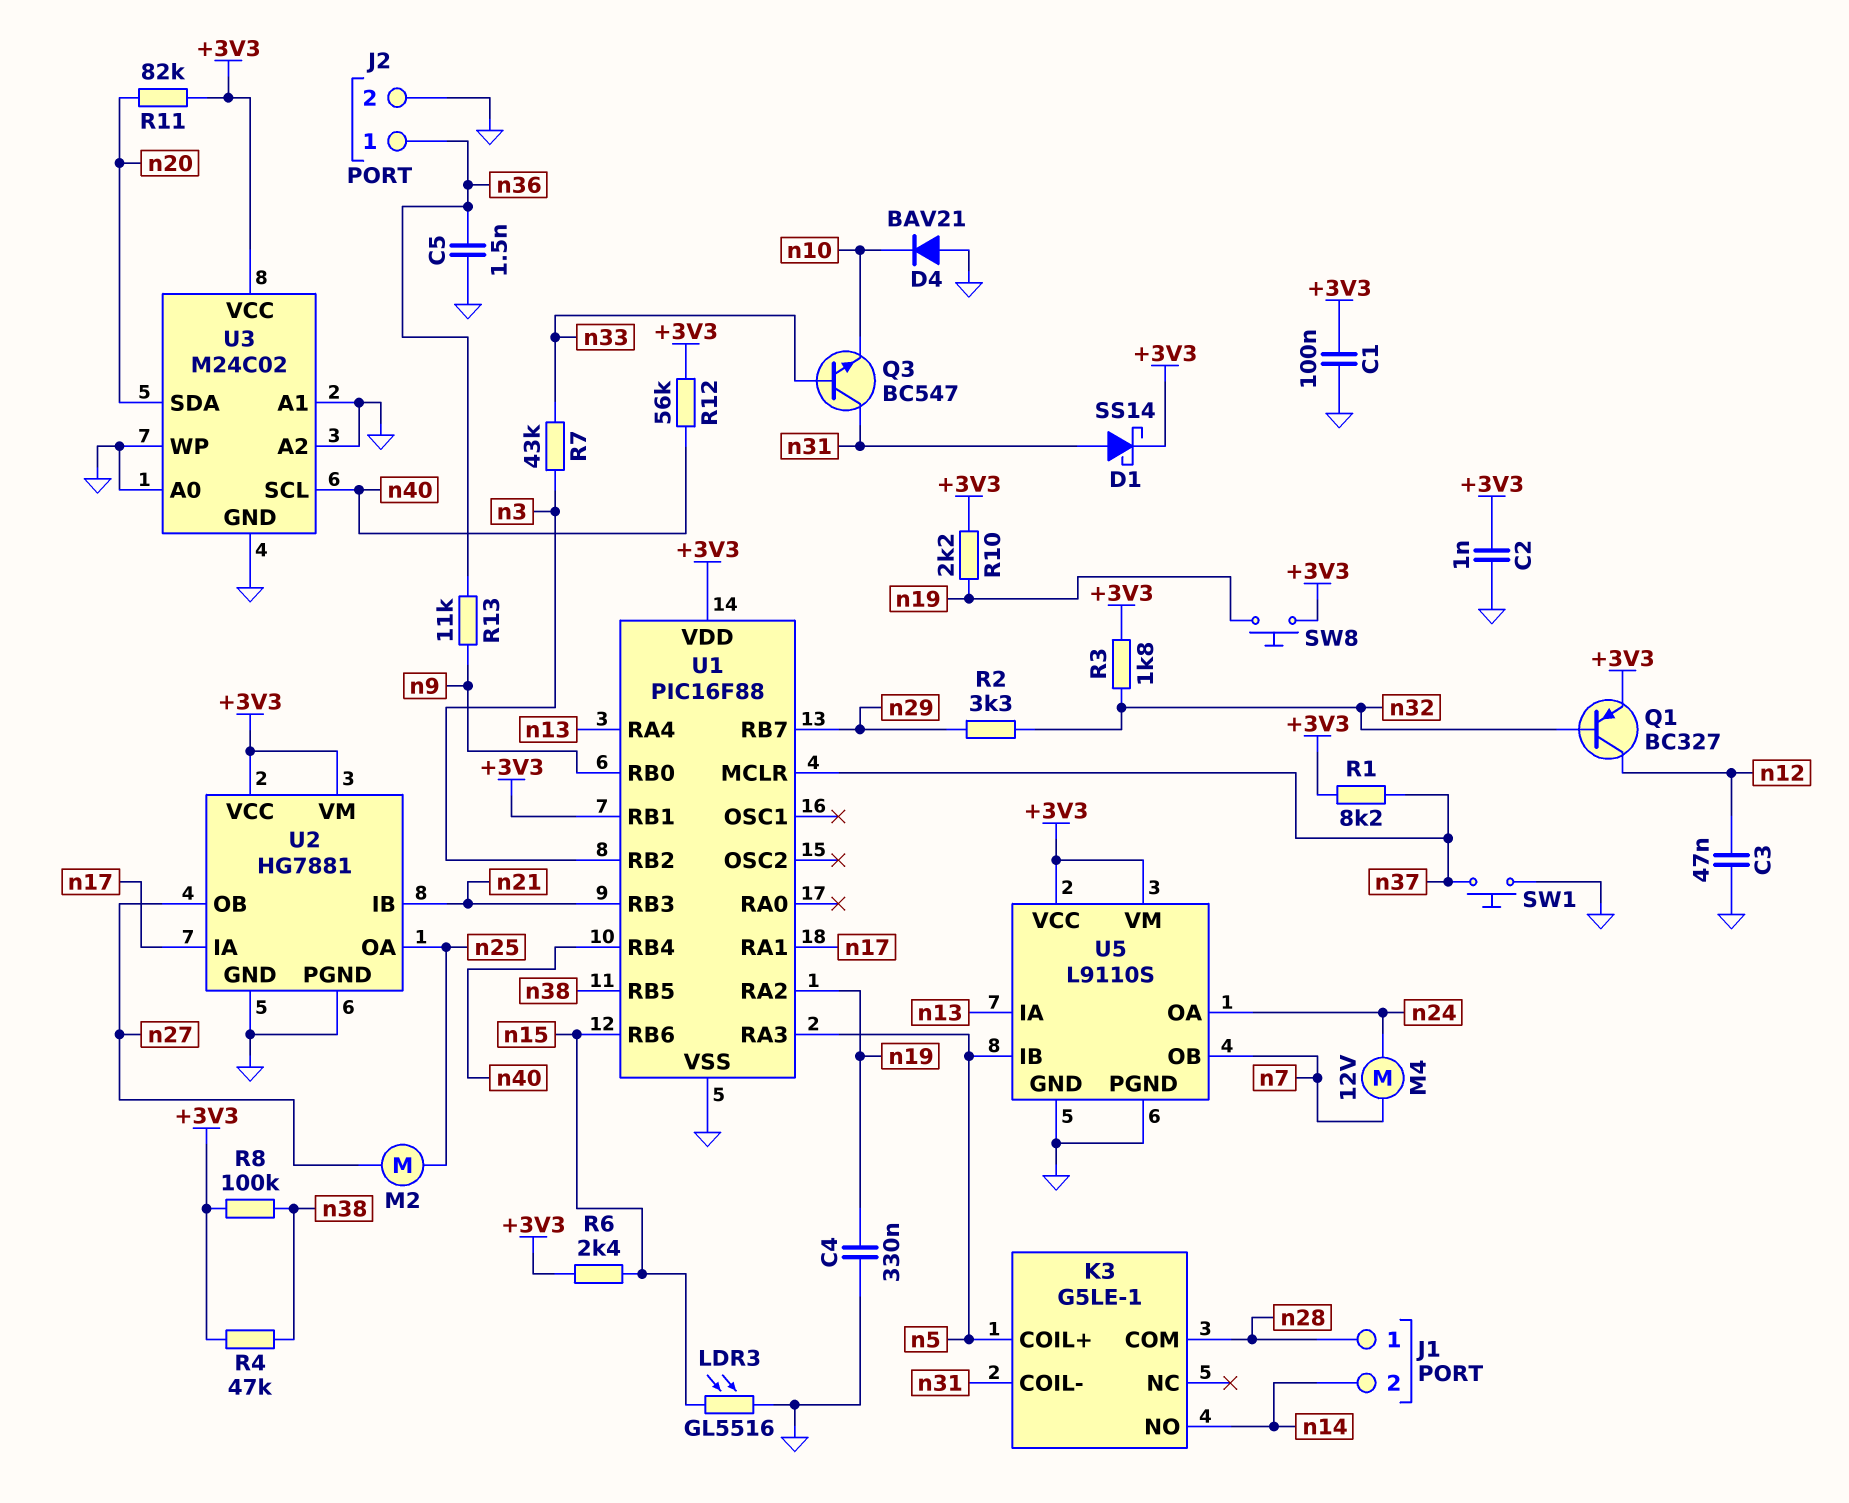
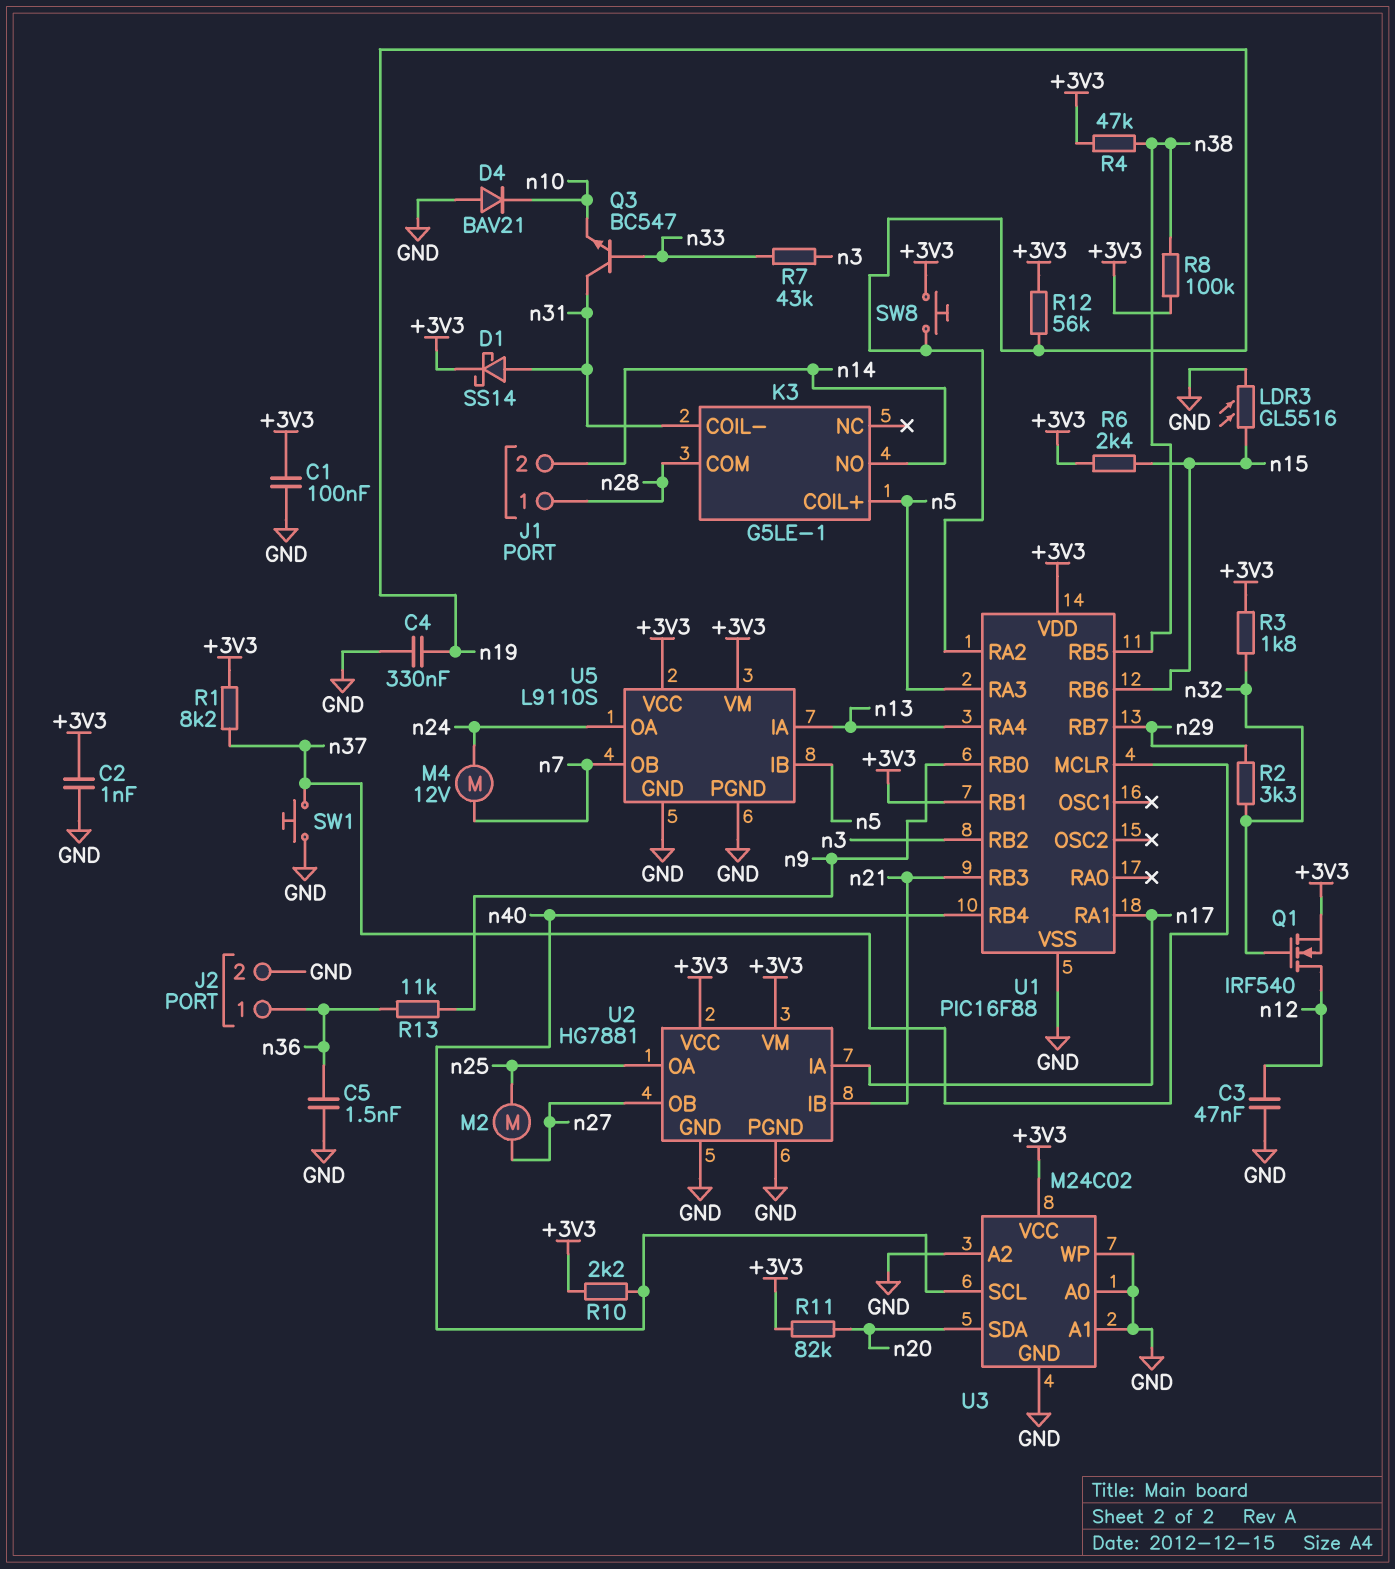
Q1: PNP BC327 (B n32, C n12, E +3V3) -> NMOS IRF540 (G n32, D n12, S +3V3)
R10: 2.2k (+3V3, n19) -> 2.2k (+3V3, n40)
R12: 56k (+3V3, n40) -> 56k (+3V3, n19)

